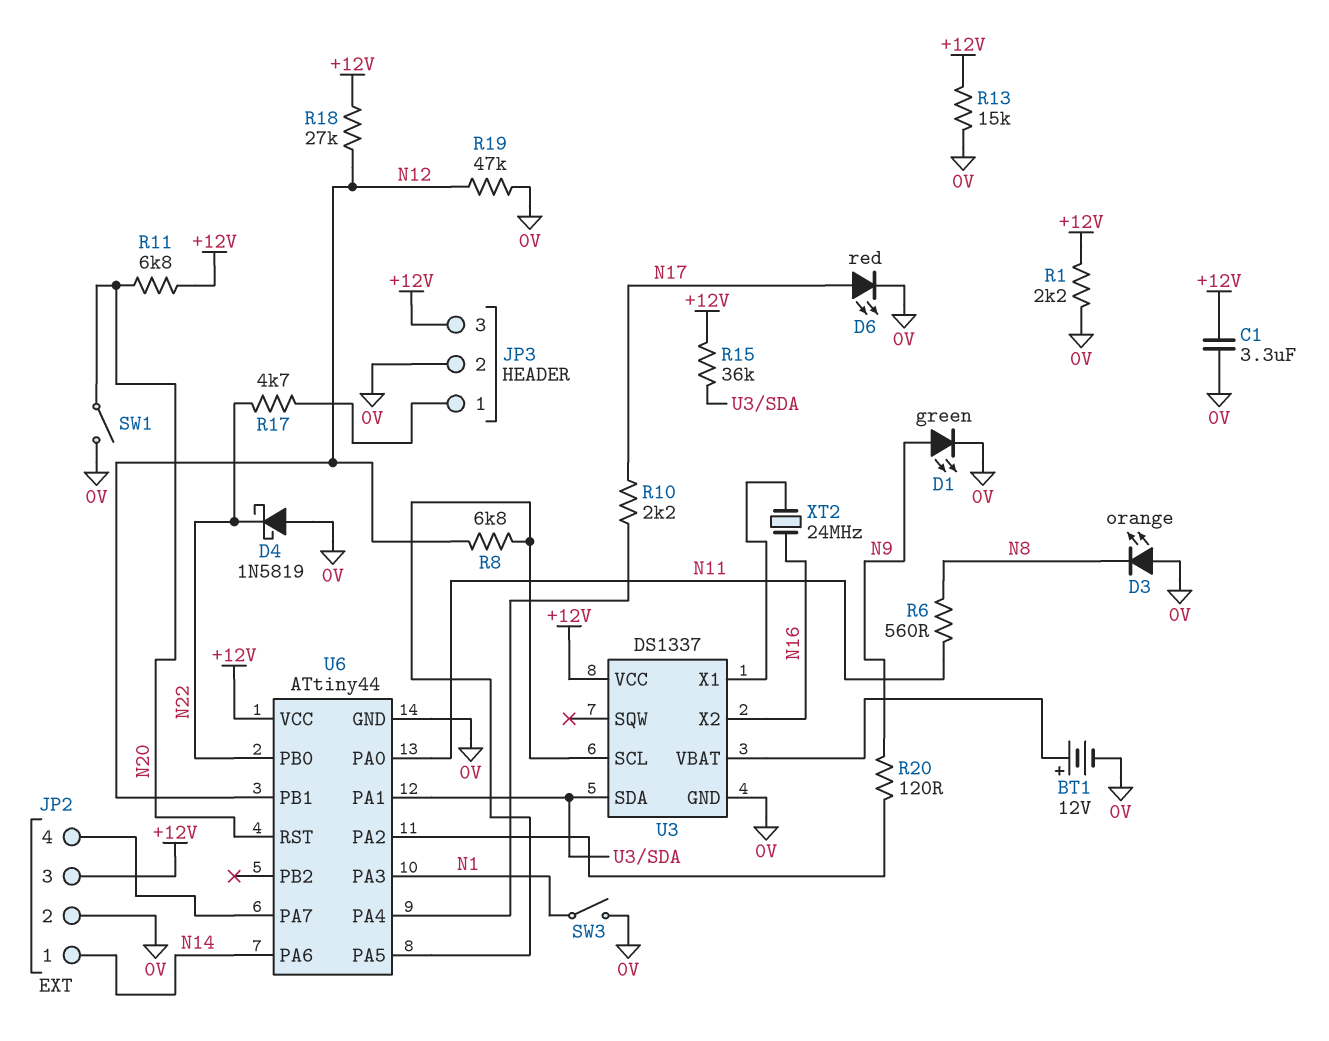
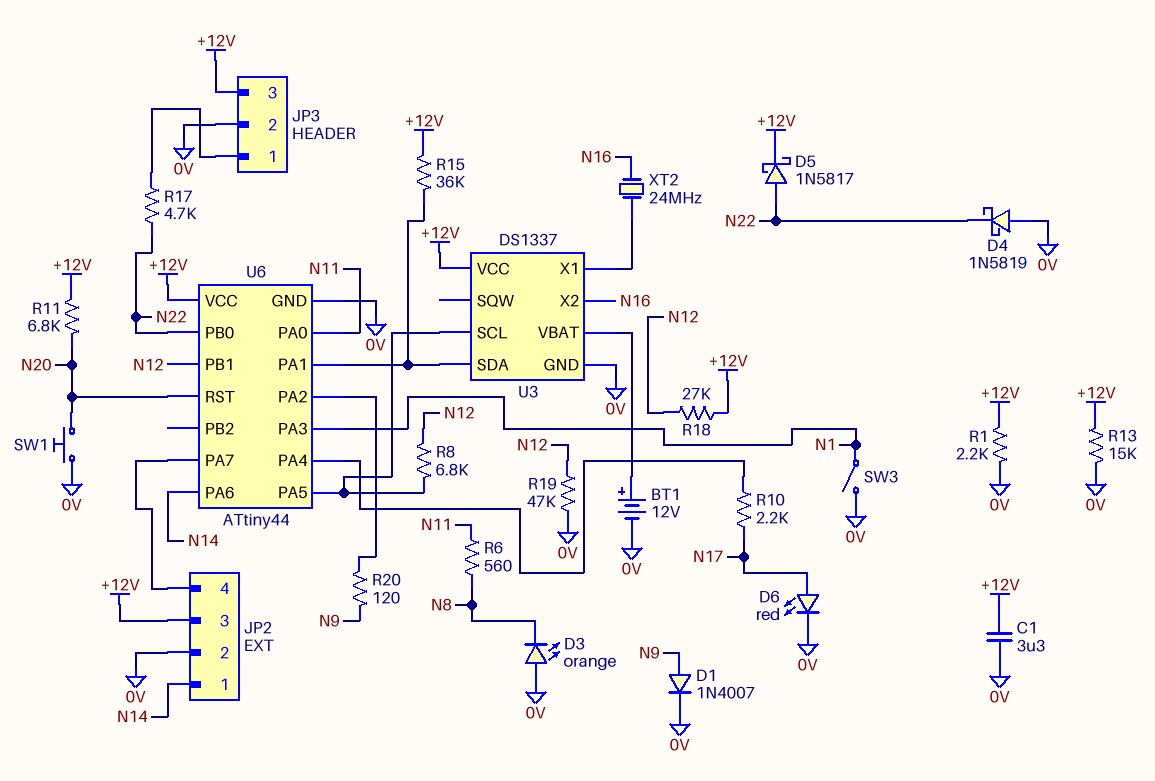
D1: LED green (A N9, K 0V) -> diode 1N4007 (A N9, K 0V)
D5: none -> schottky 1N5817 (A N22, K +12V)
SW1: switch (0V, N20) -> button (0V, N20)

